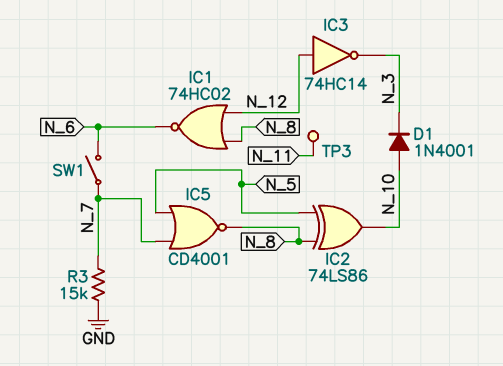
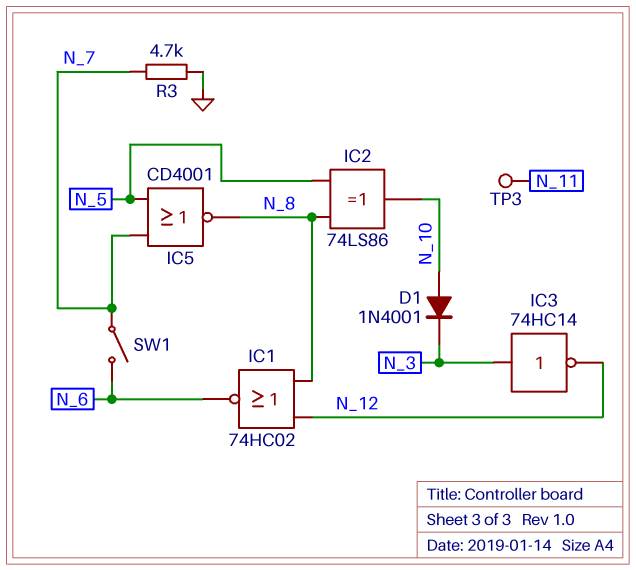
IC3: NOT 74HC14 (in N_12, out N_3) -> NOT 74HC14 (in N_3, out N_12)
R3: 15k (GND, N_7) -> 4.7k (GND, N_7)

